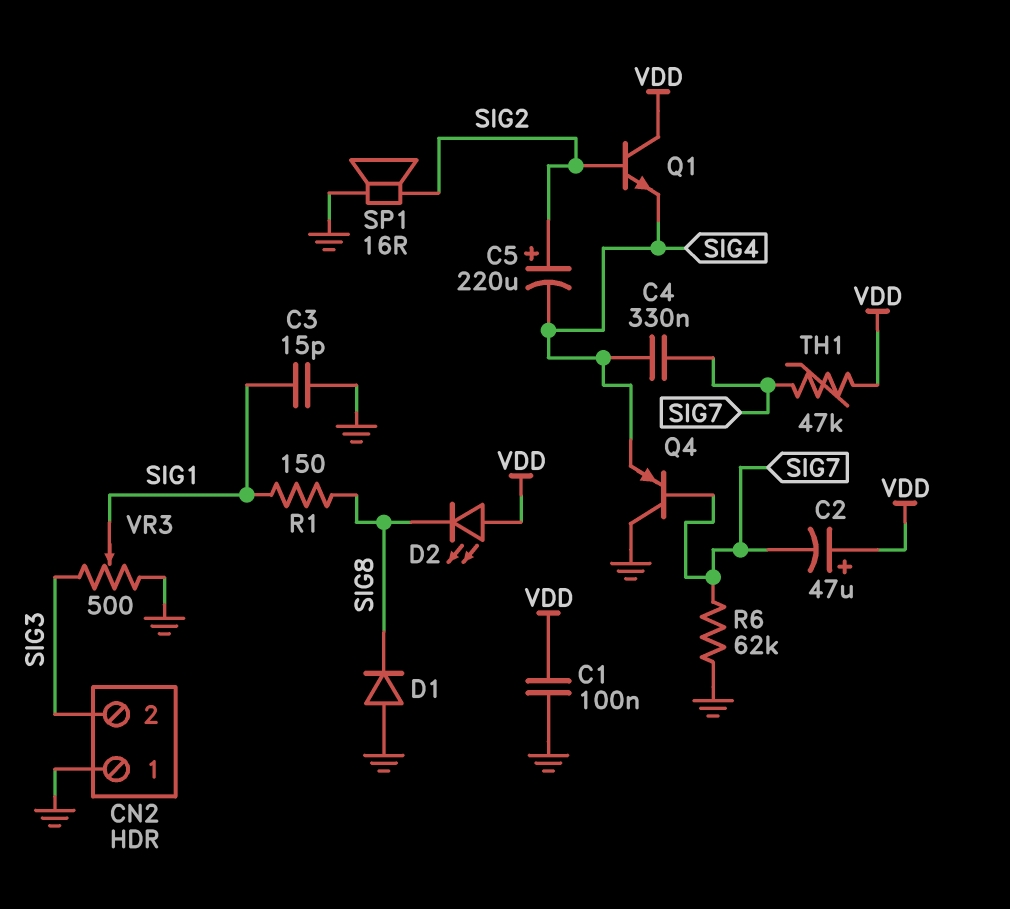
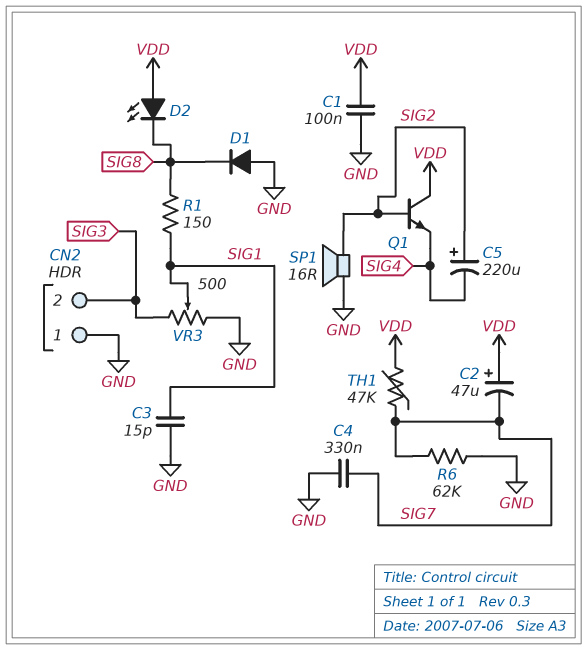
C4: 330nF (SIG4, SIG7) -> 330nF (GND, SIG7)
Q4: PNP (B SIG7, C GND, E SIG4) -> none

